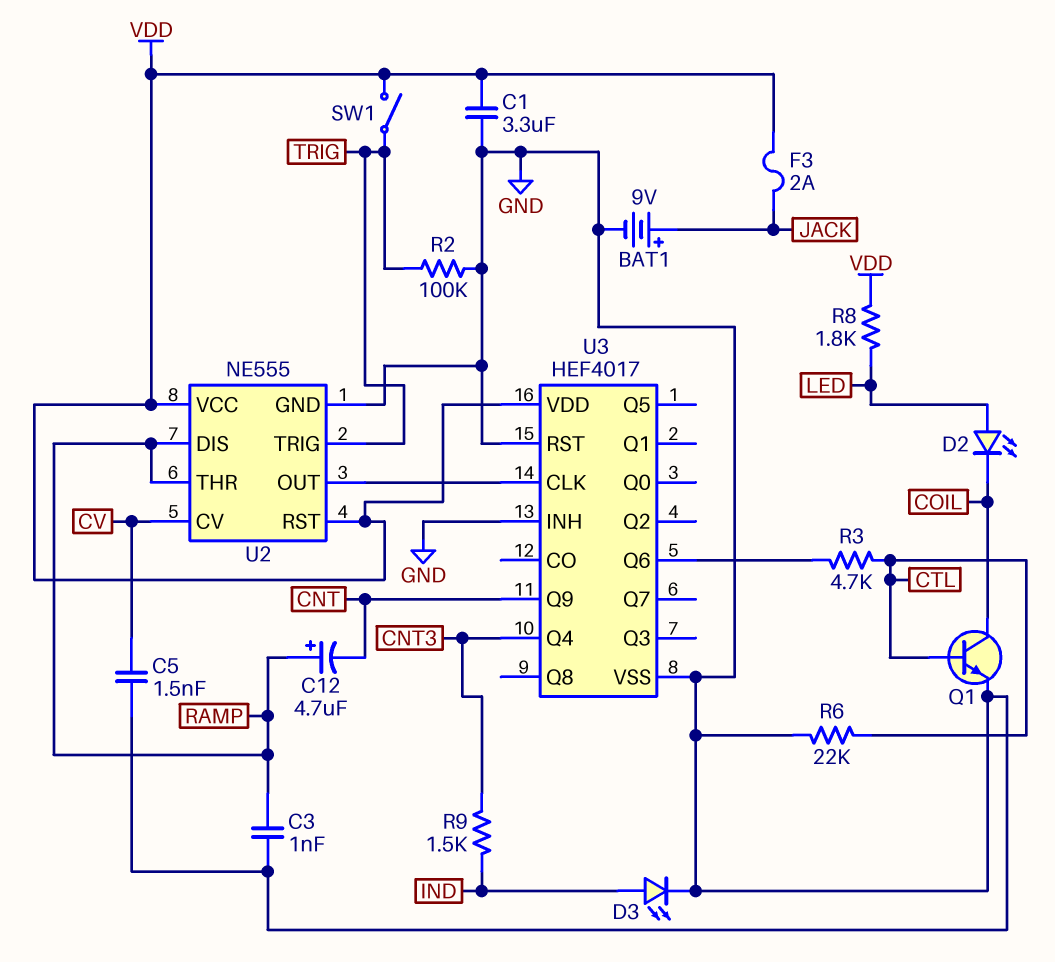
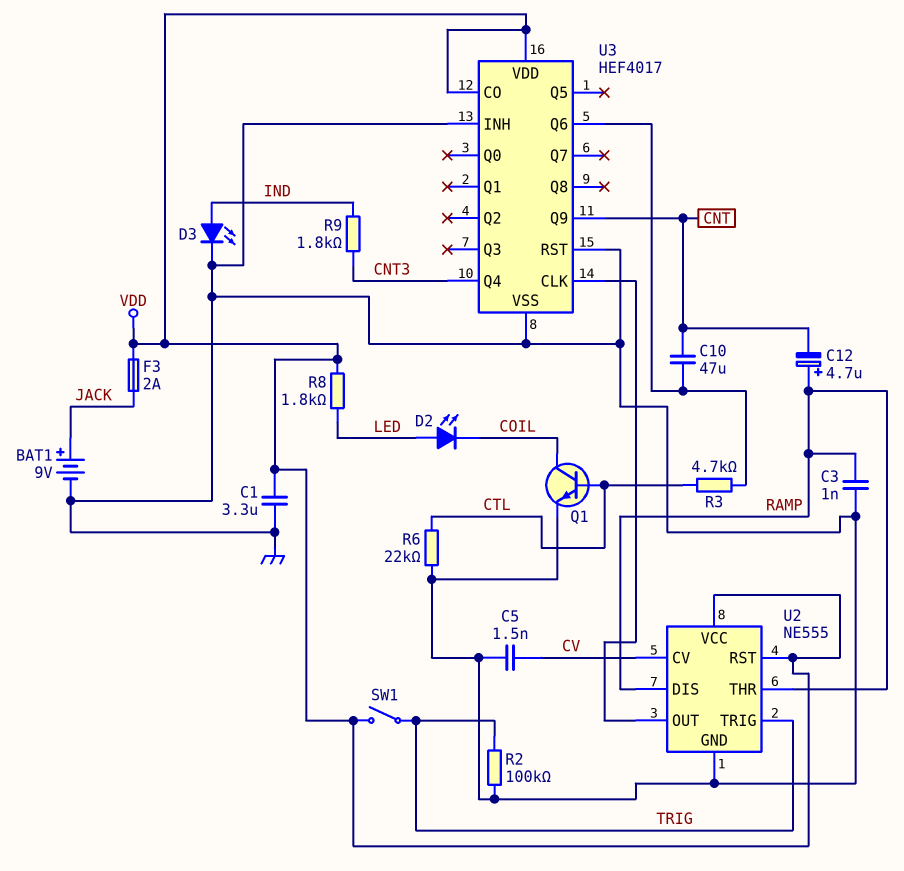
C10: none -> 47uF (CNT, U3/Q6)
R9: 1.5k (CNT3, IND) -> 1.8k (CNT3, IND)
U3 pin CO: none -> VDD

